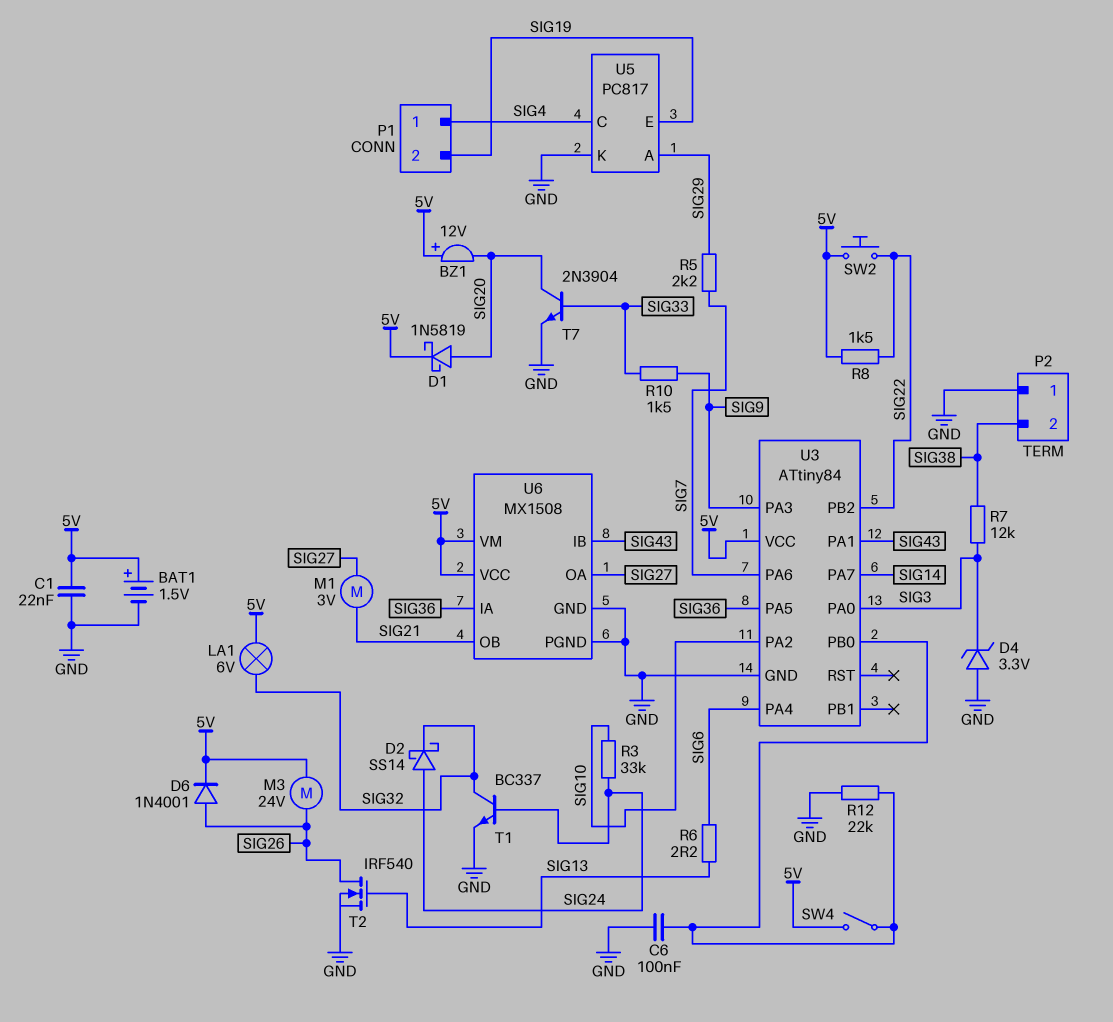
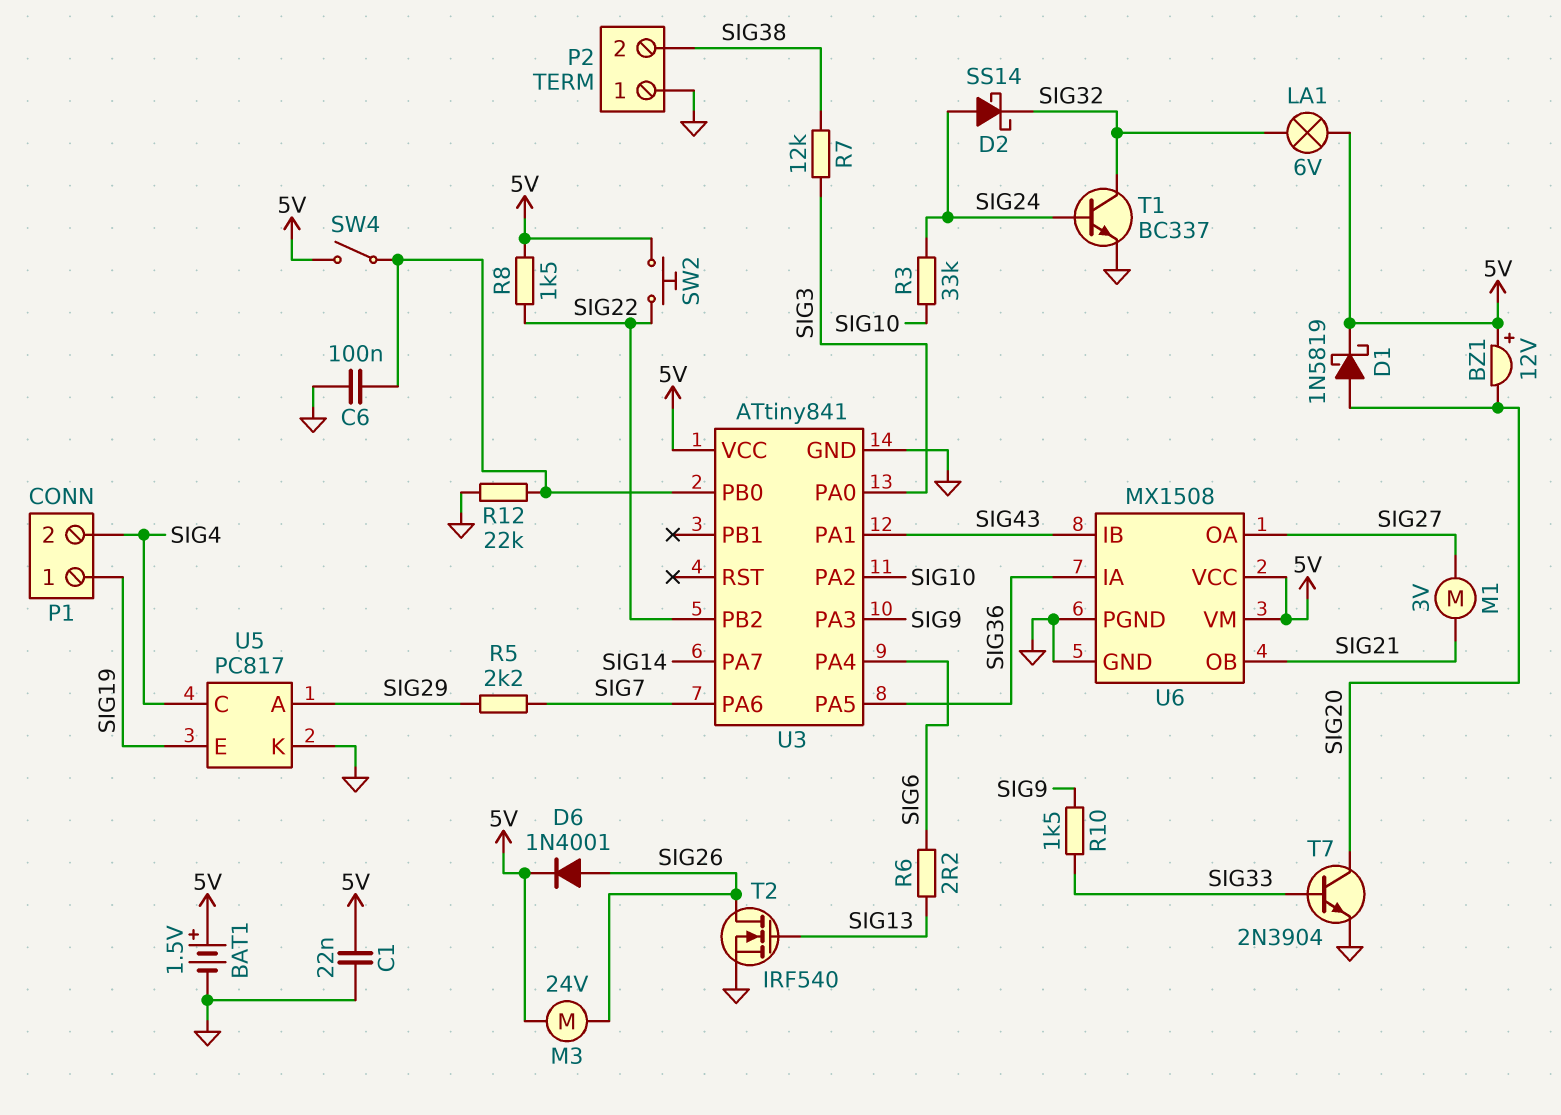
D4: zener 3.3V (A GND, K SIG3) -> none
P1 pin 1: SIG4 -> SIG19
P1 pin 2: SIG19 -> SIG4
U3: ATtiny84 -> ATtiny841

